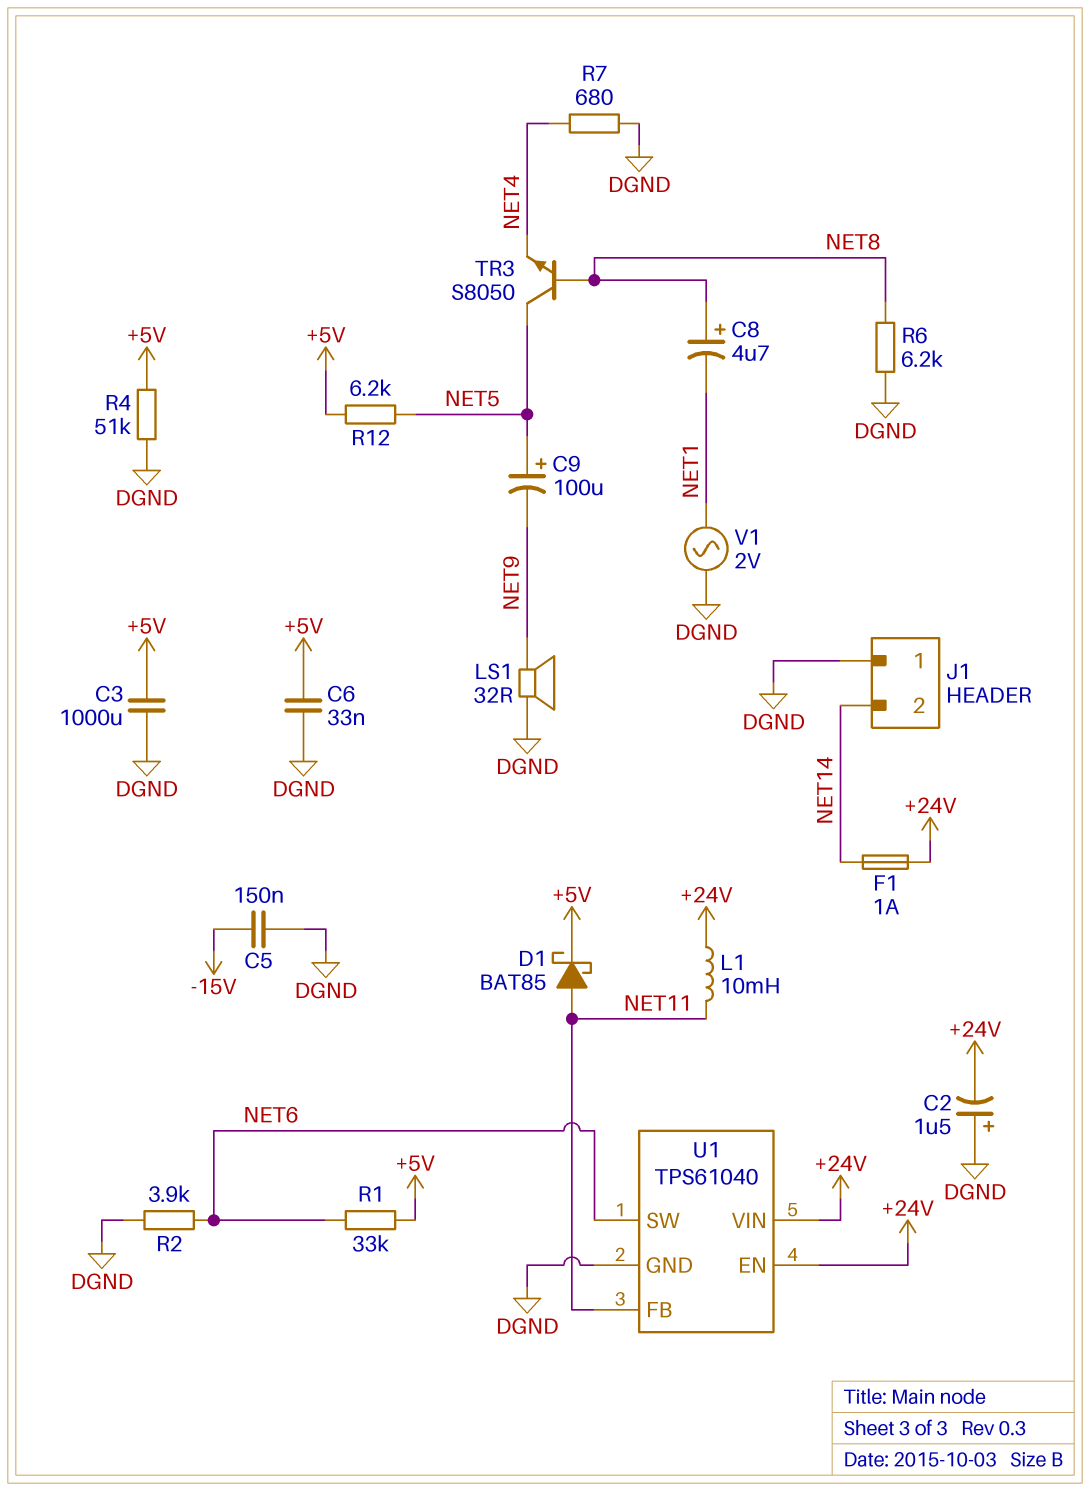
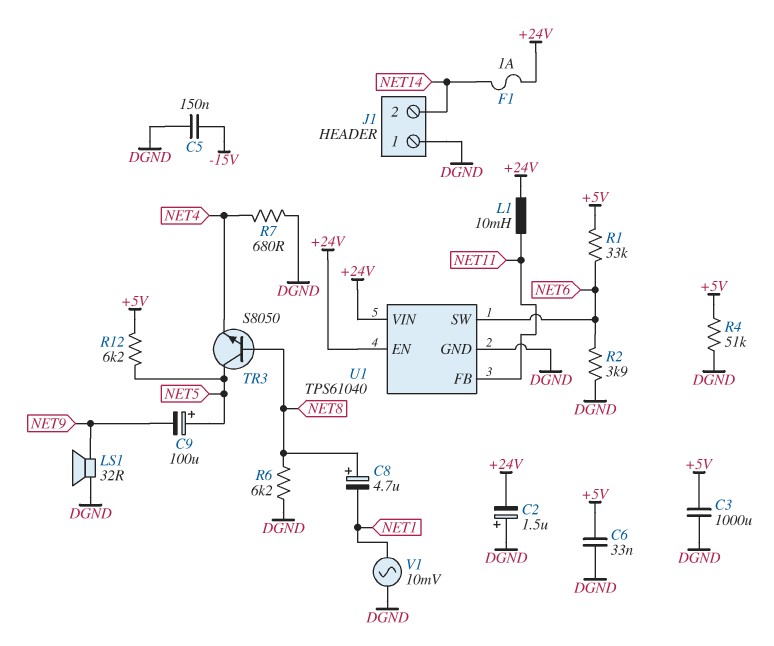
D1: schottky BAT85 (A NET11, K +5V) -> none
V1: AC 2V (DGND, NET1) -> AC 10mV (DGND, NET1)

